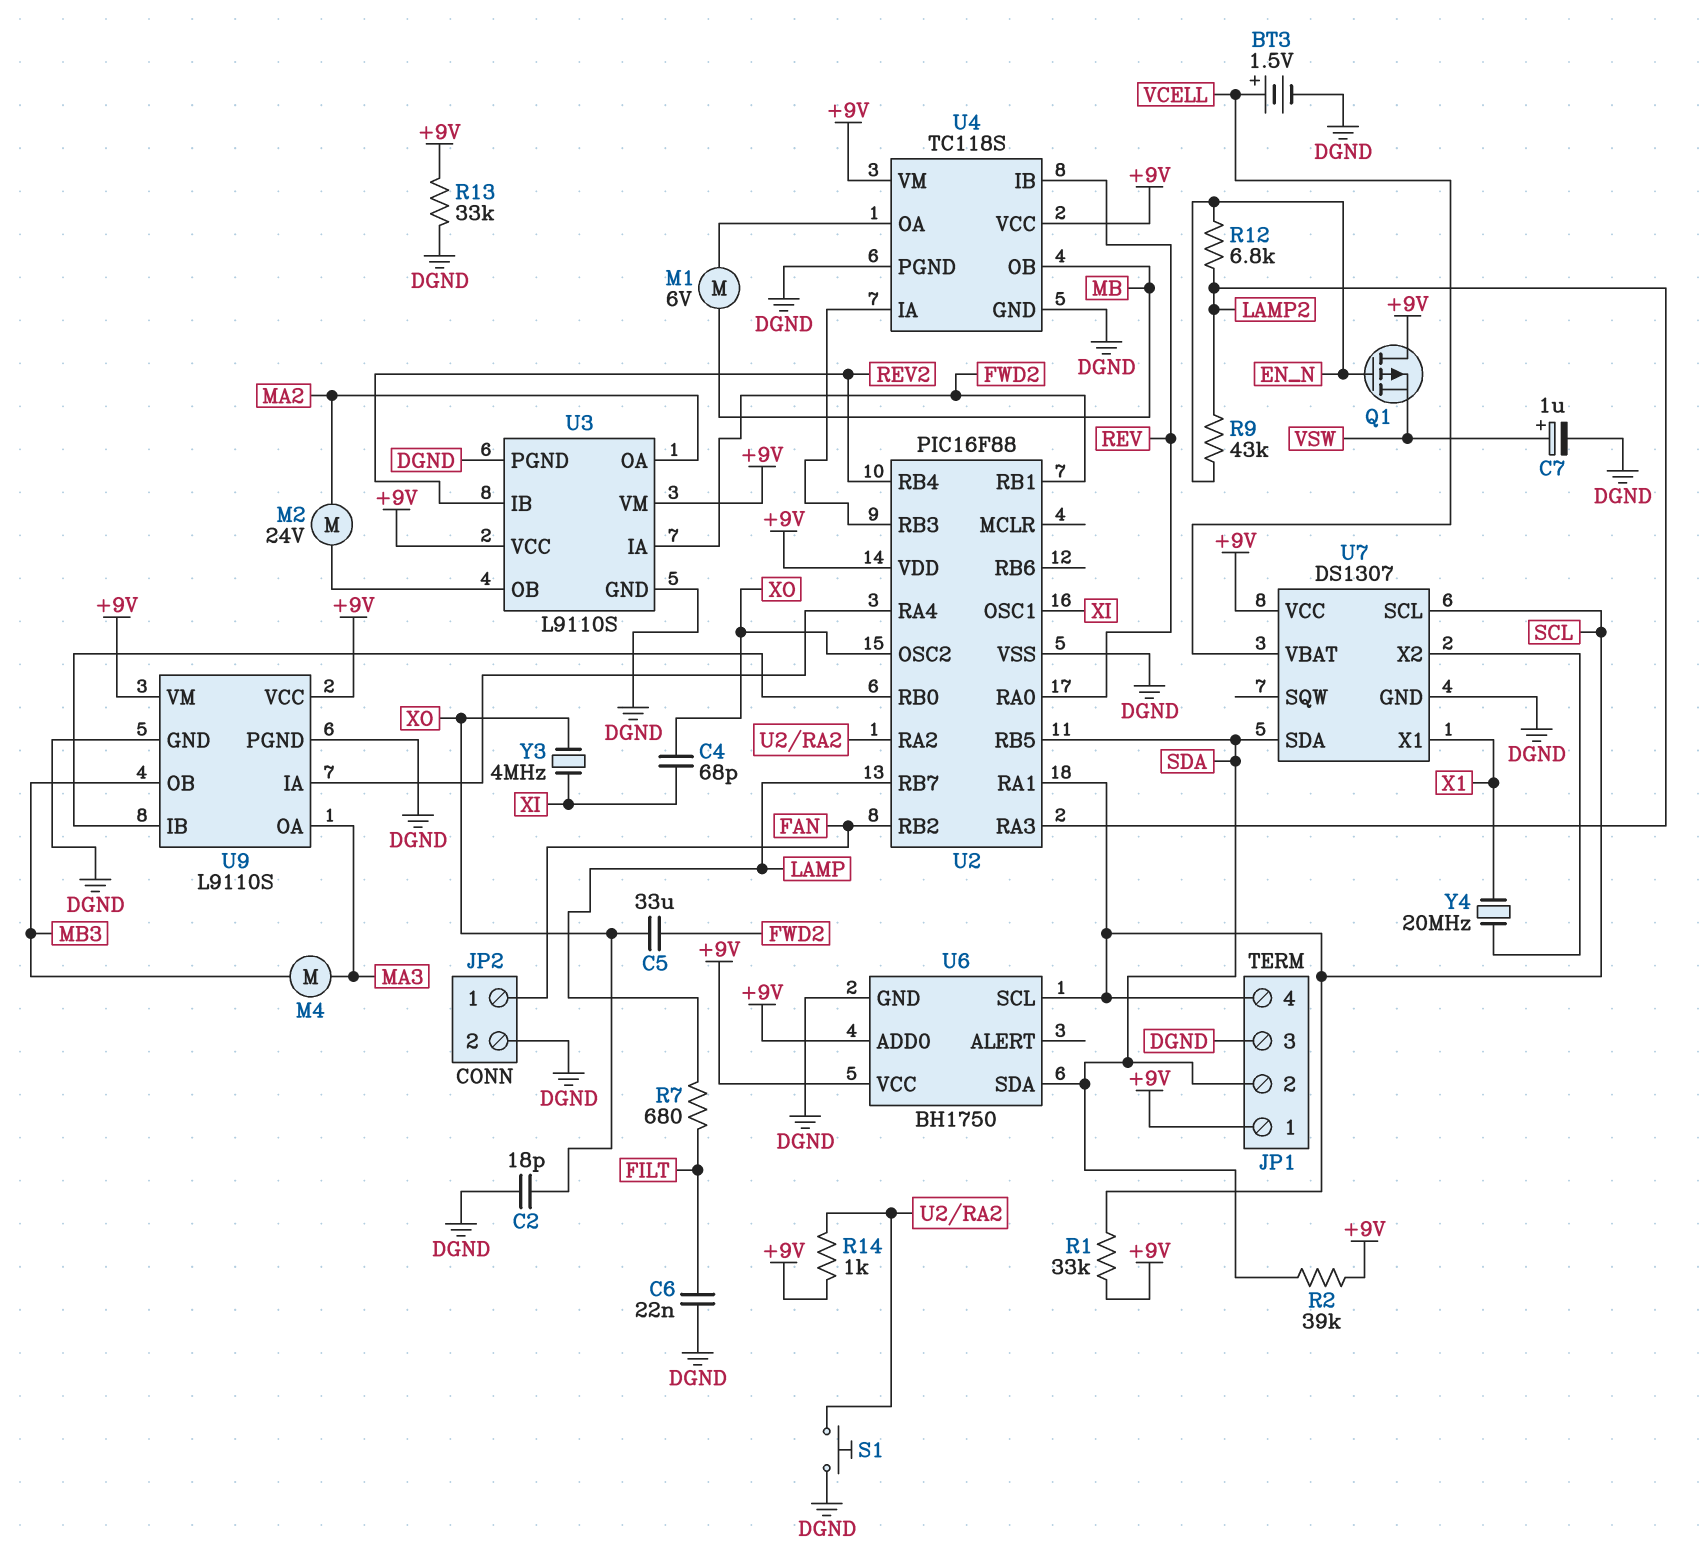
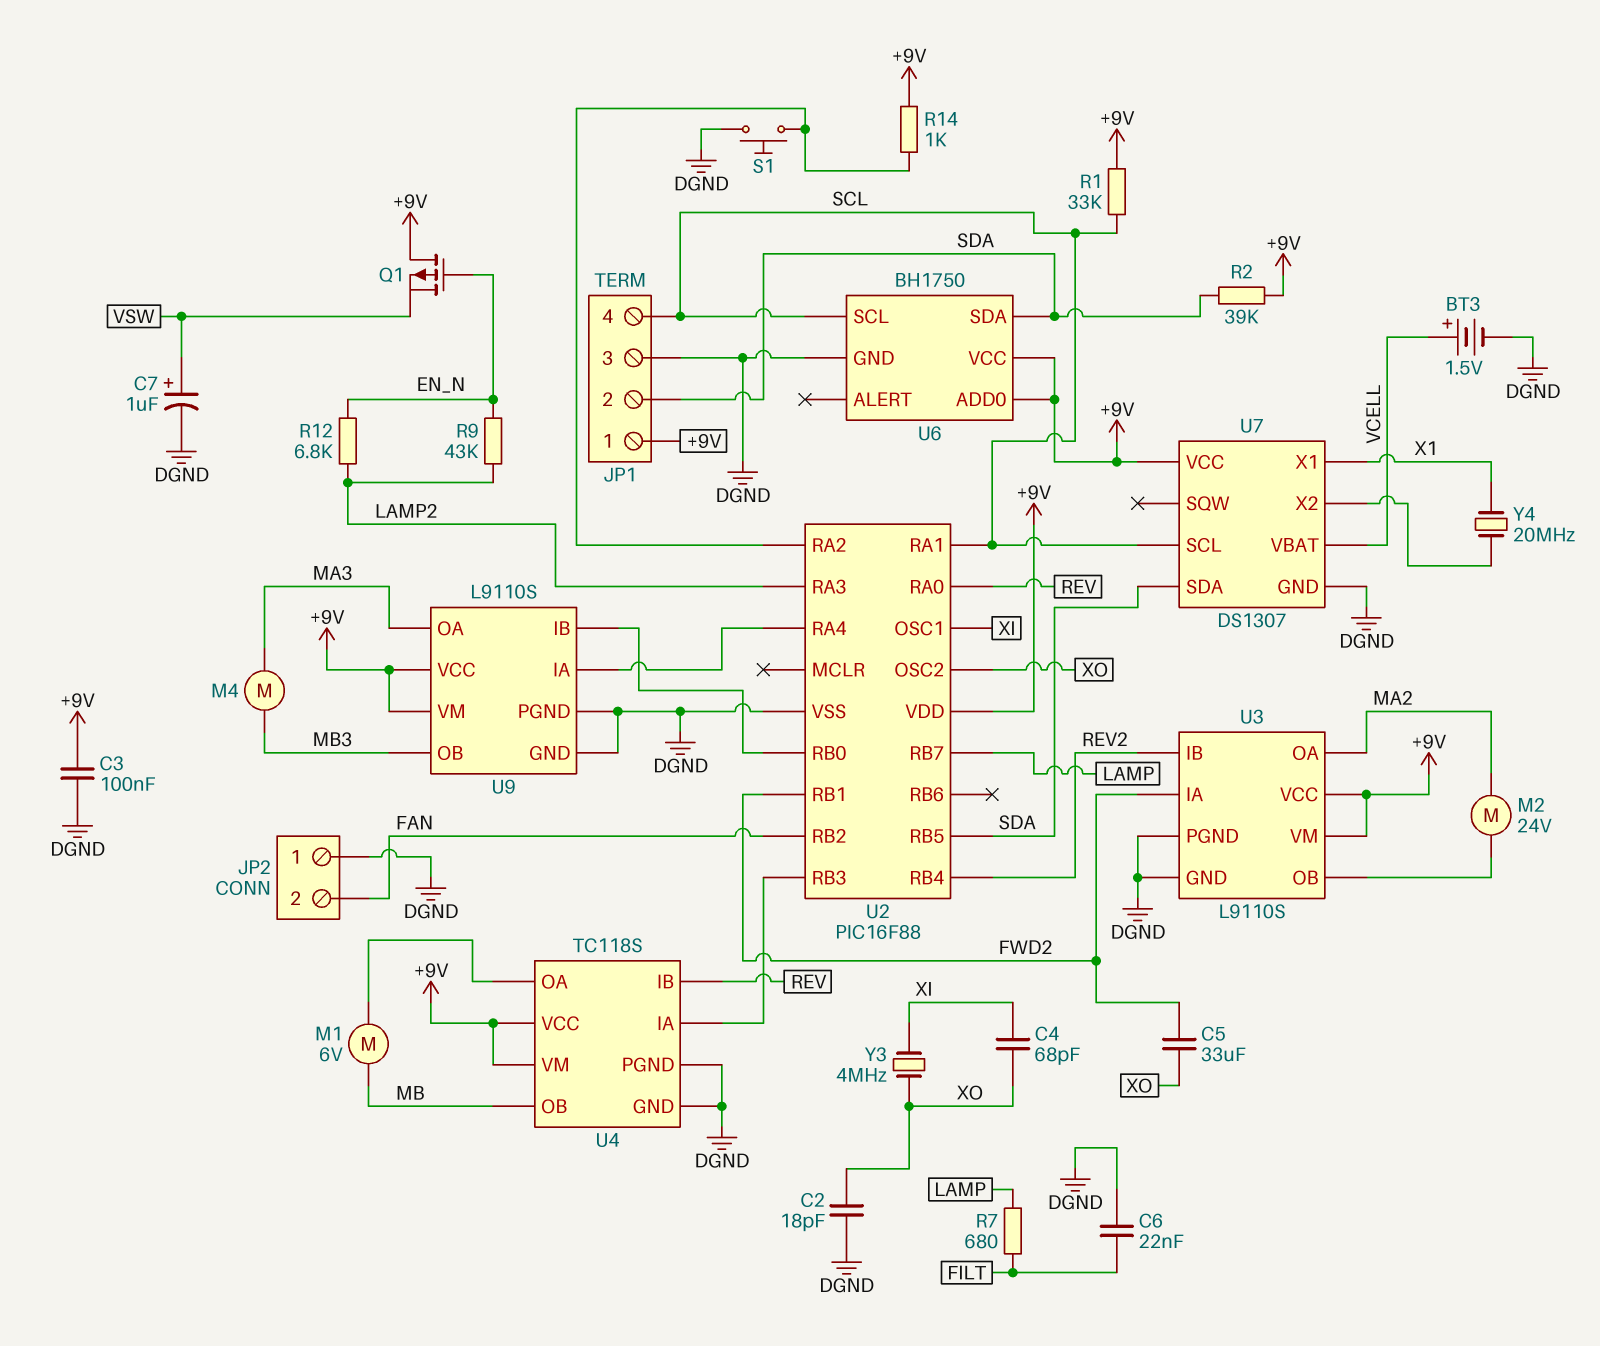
C3: none -> 100nF (+9V, DGND)
JP2 pin 1: FAN -> DGND
JP2 pin 2: DGND -> FAN
R13: 33k (+9V, DGND) -> none

